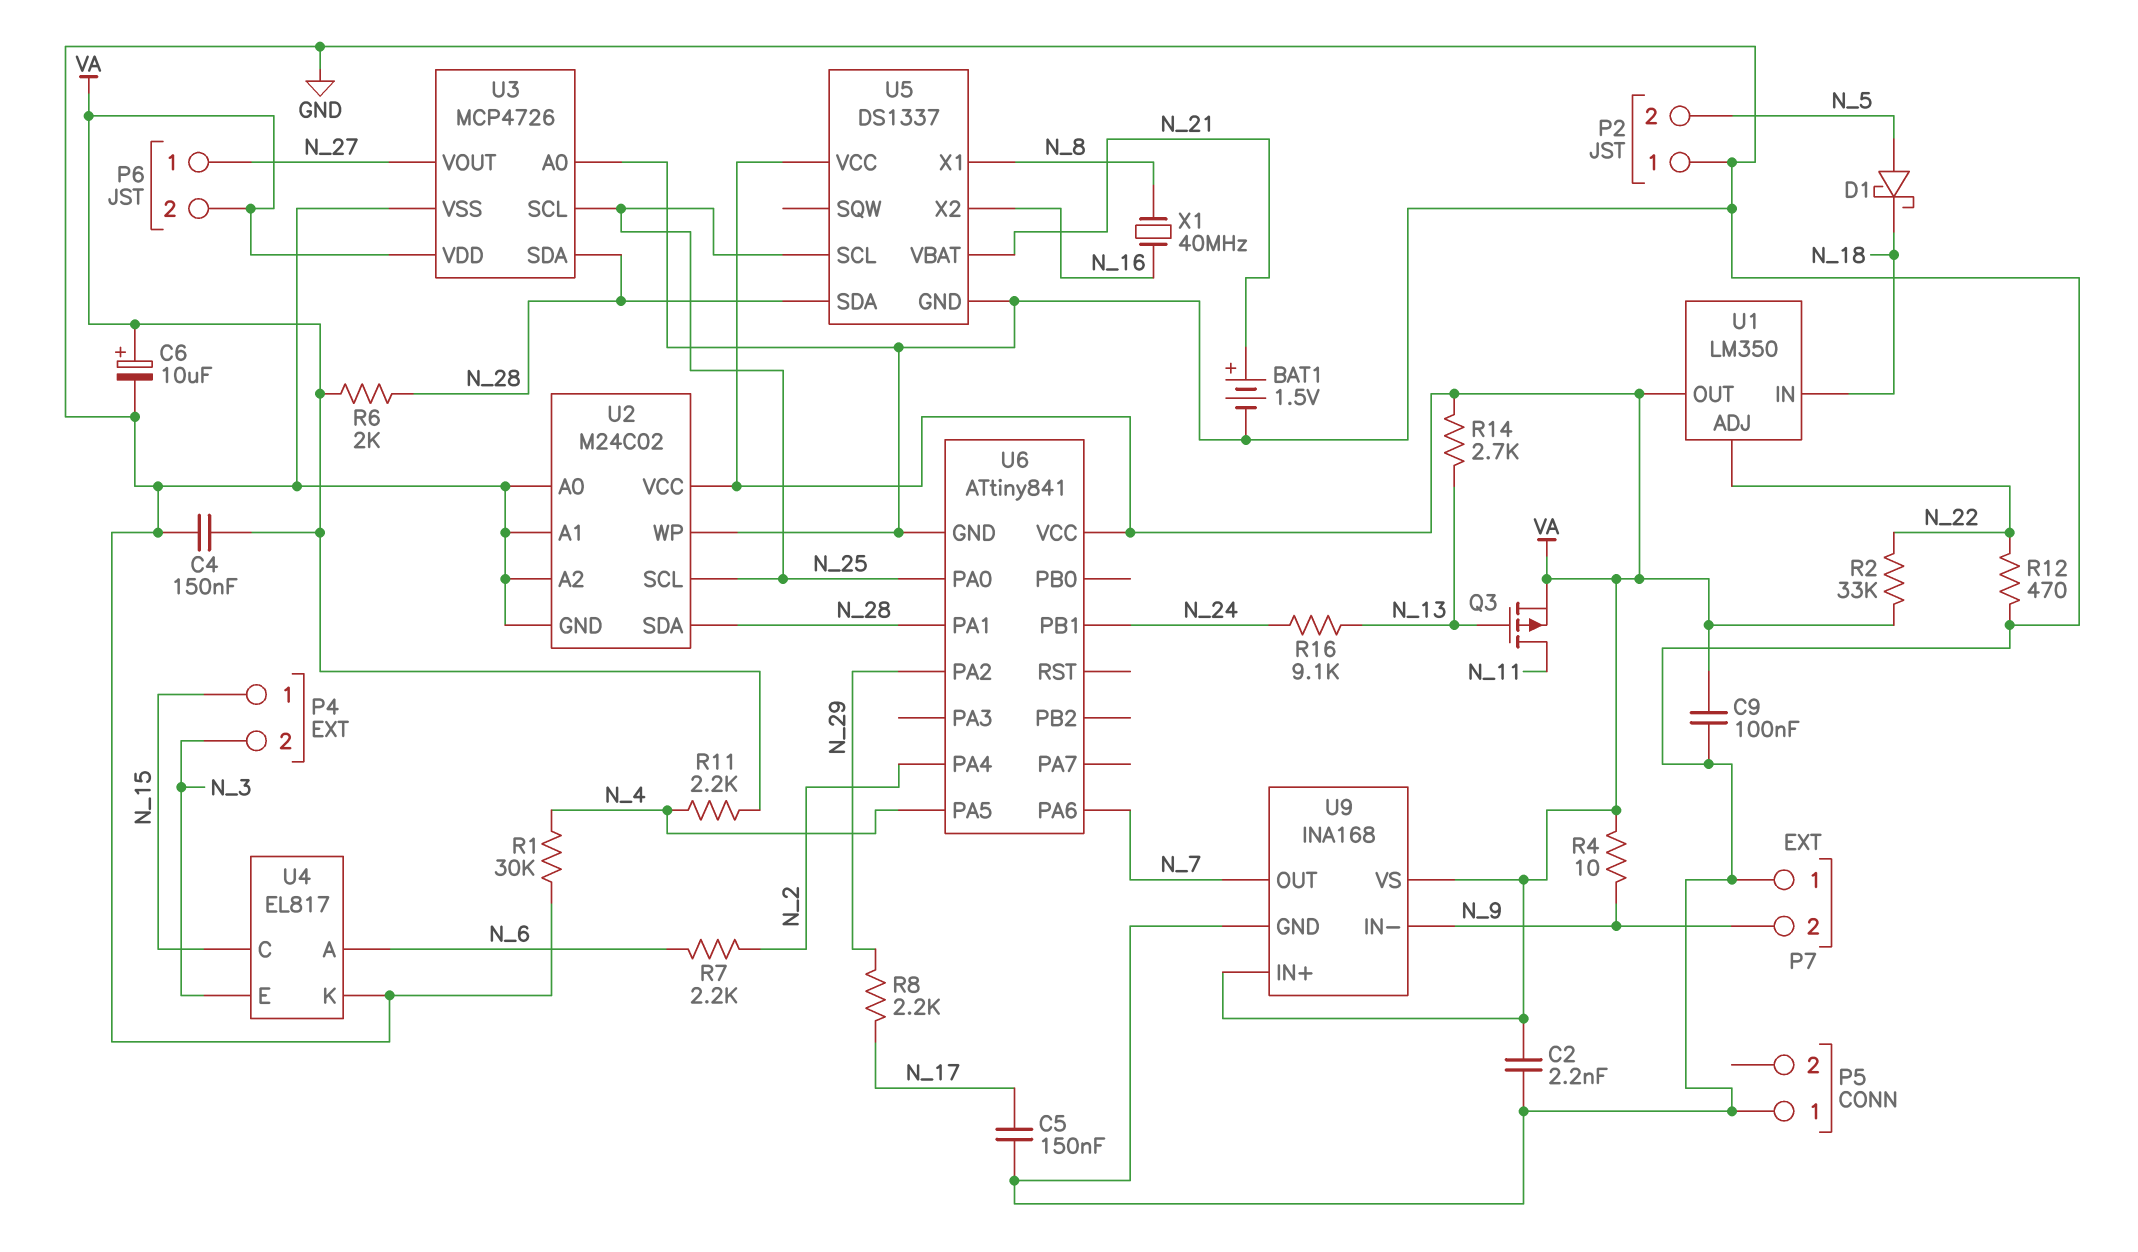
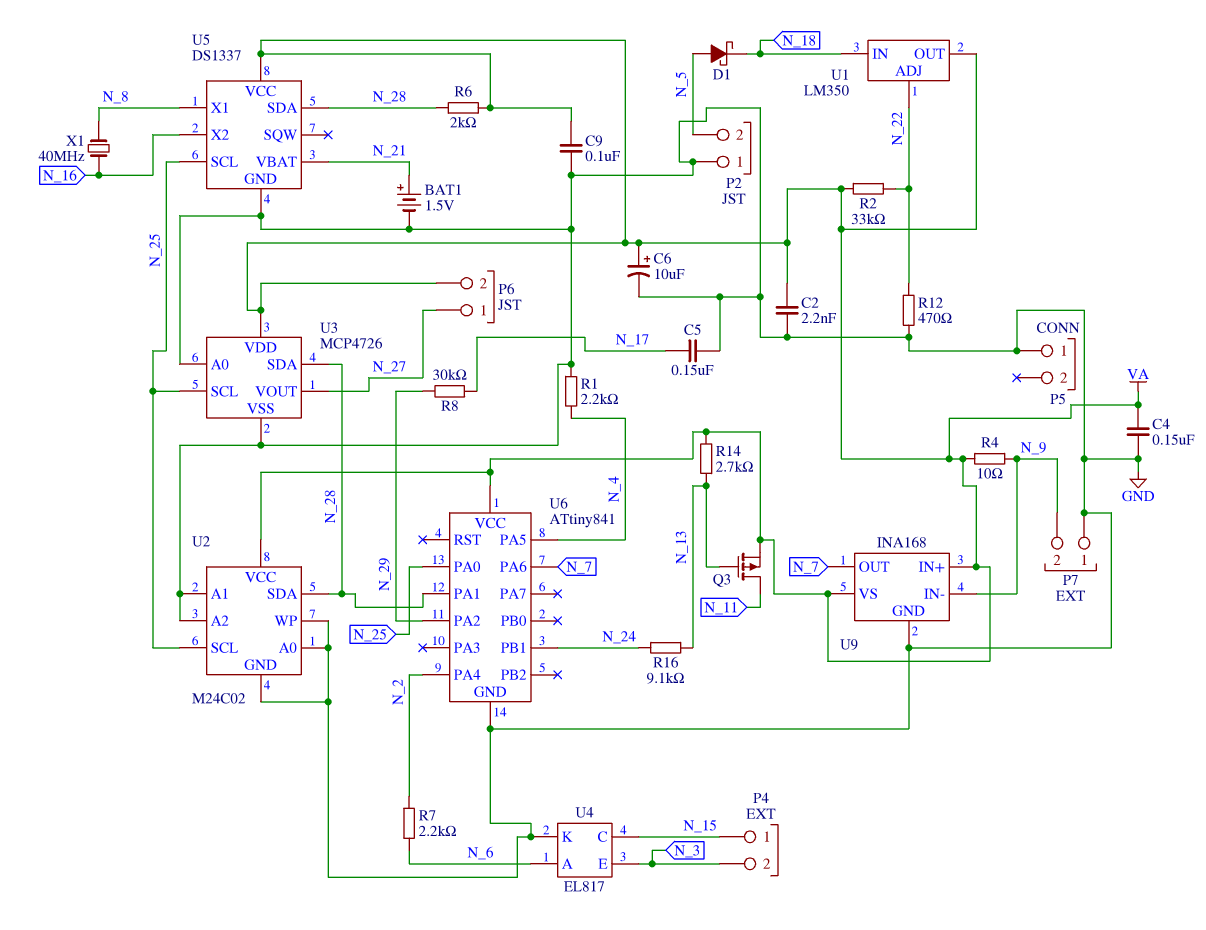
R1: 30k (GND, N_4) -> 2.2k (GND, N_4)
R8: 2.2k (N_17, N_29) -> 30k (N_17, N_29)
R11: 2.2k (N_4, VA) -> none

